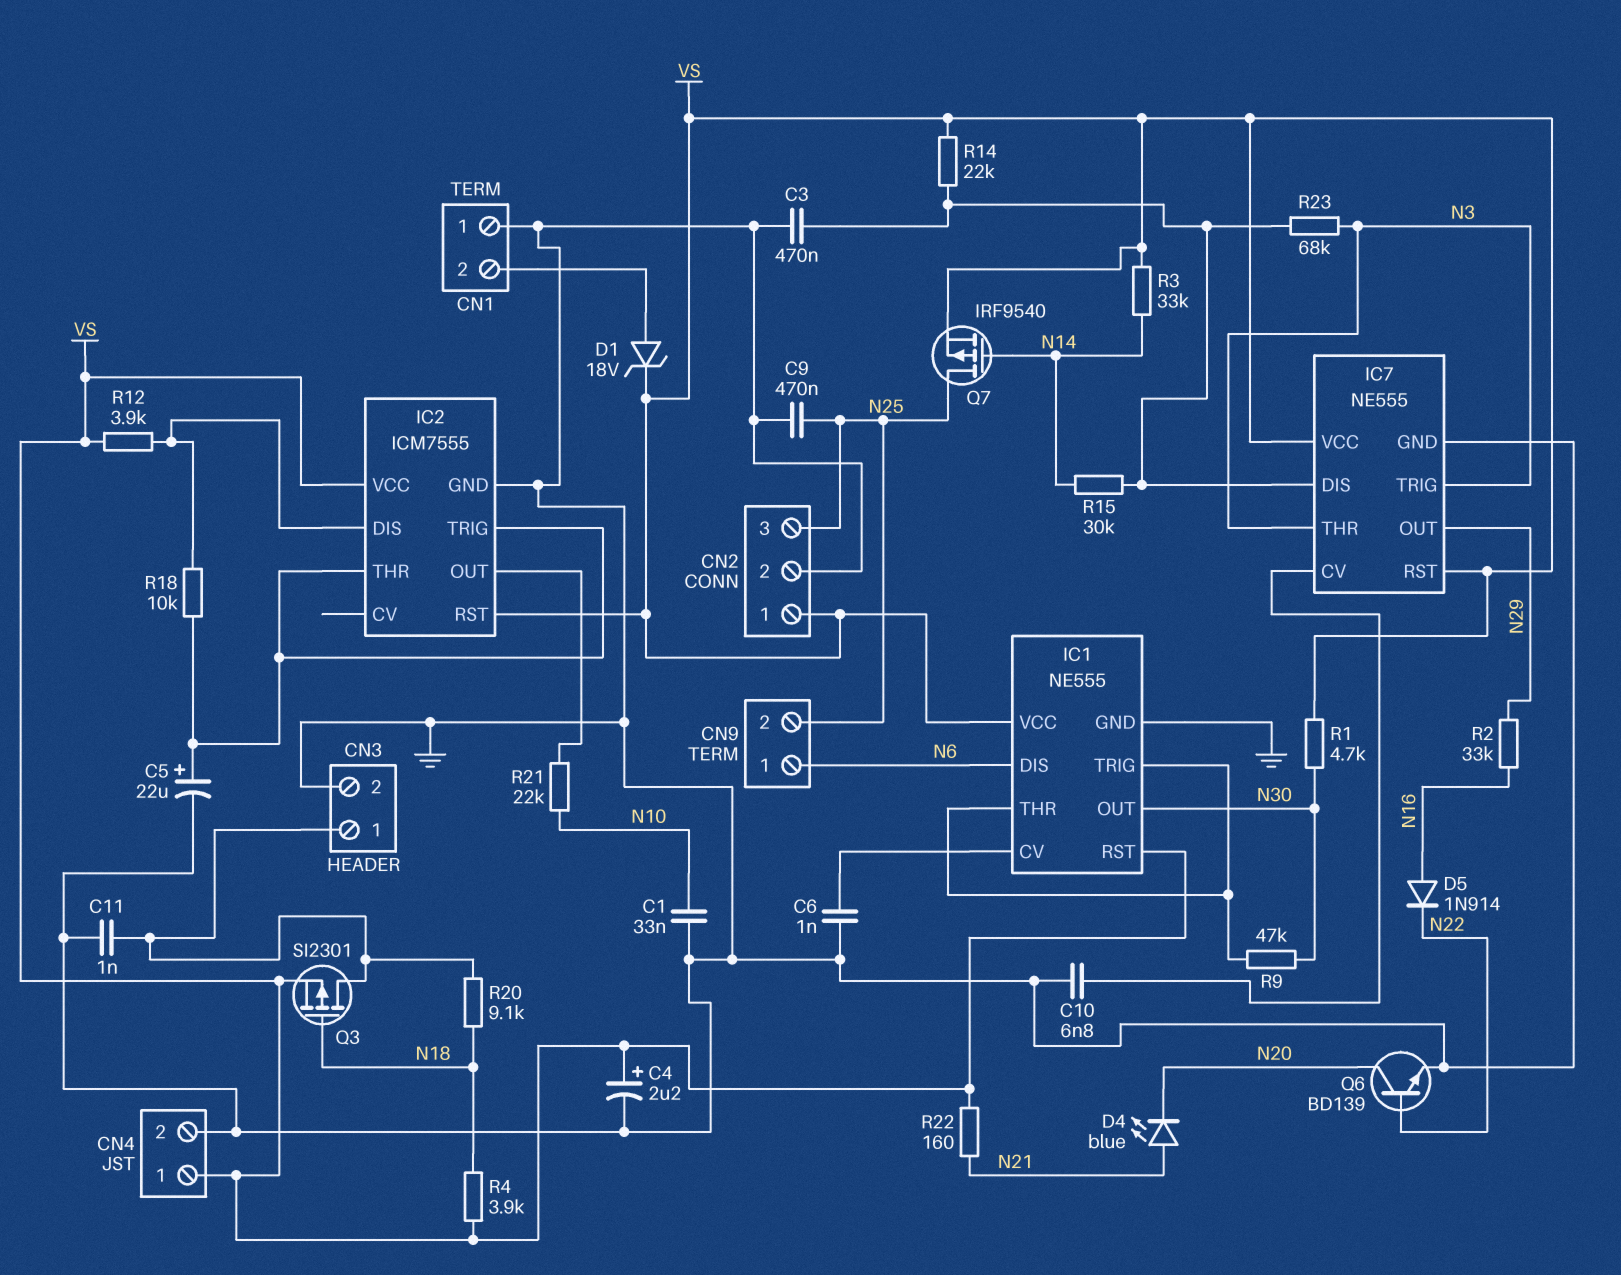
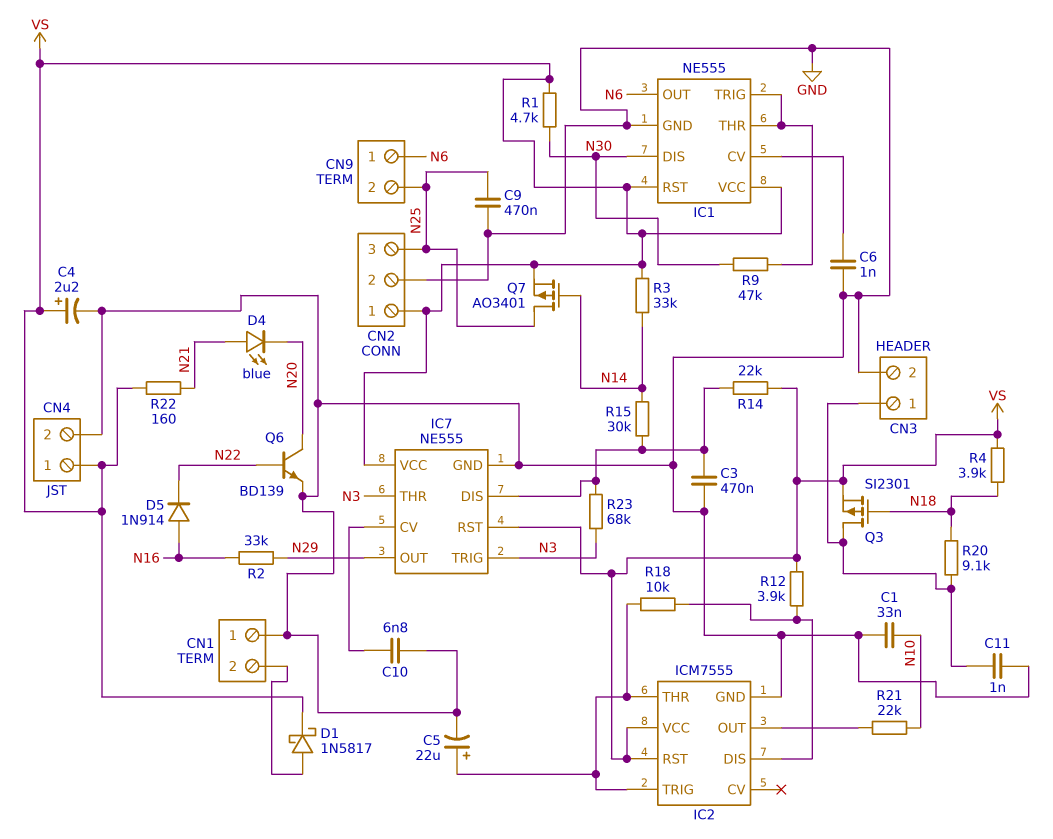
D1: zener 18V (A CN1/2, K VS) -> schottky 1N5817 (A CN1/2, K VS)
IC1 pin DIS: N6 -> N30
IC1 pin OUT: N30 -> N6
Q7: PMOS IRF9540 (G N14, D N25, S VS) -> PMOS AO3401 (G N14, D N25, S VS)

